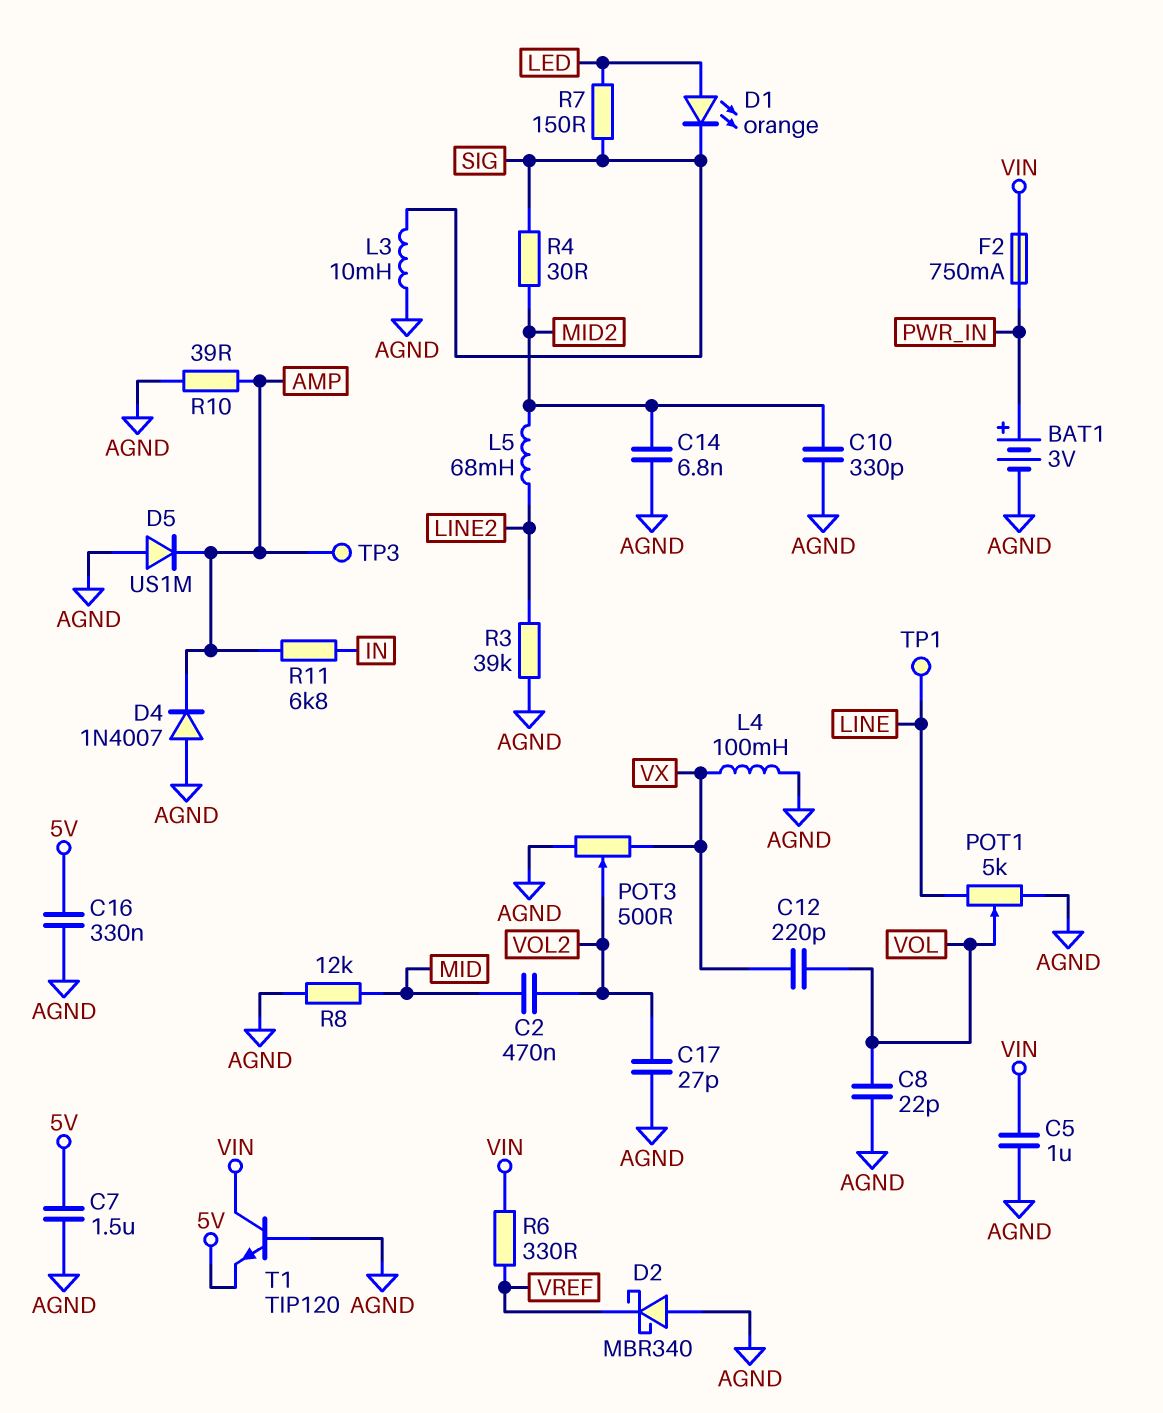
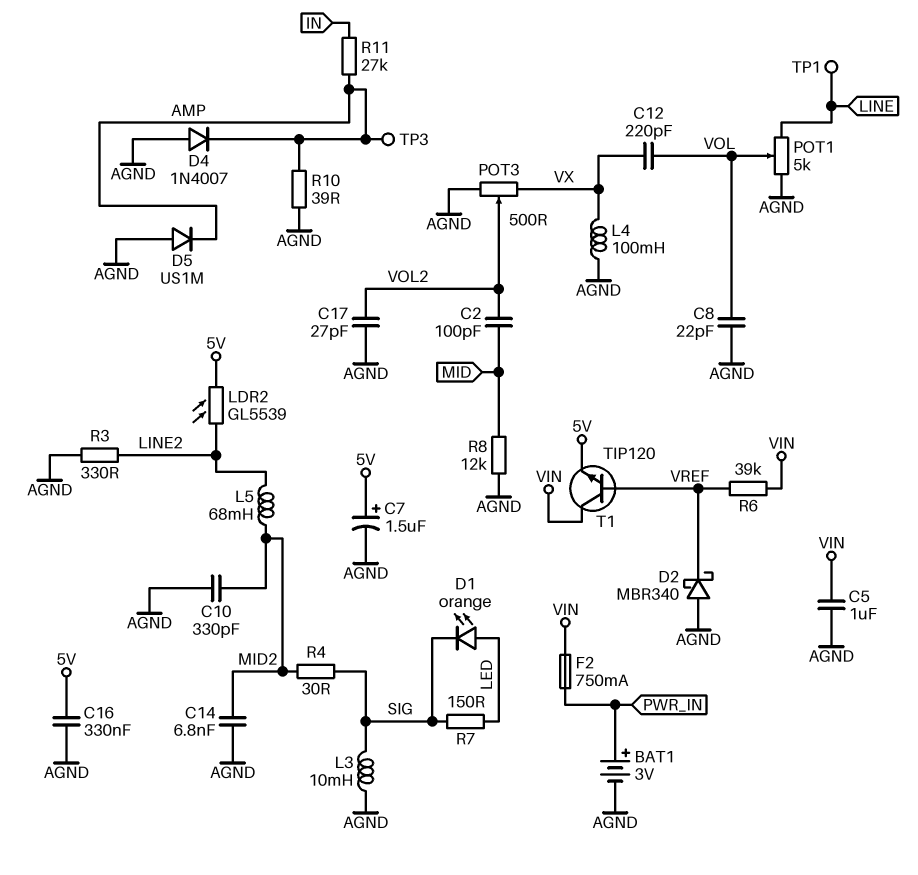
C2: 470nF (MID, VOL2) -> 100pF (MID, VOL2)
C7: 1.5uF (5V, AGND) -> 1.5uF (plus 5V, minus AGND)
LDR2: none -> GL5539 (5V, LINE2)
R3: 39k (AGND, LINE2) -> 330 (AGND, LINE2)
R6: 330 (VIN, VREF) -> 39k (VIN, VREF)
R11: 6.8k (AMP, IN) -> 27k (AMP, IN)
T1: NPN TIP120 (B AGND, C VIN, E 5V) -> NPN TIP120 (B VREF, C VIN, E 5V)

